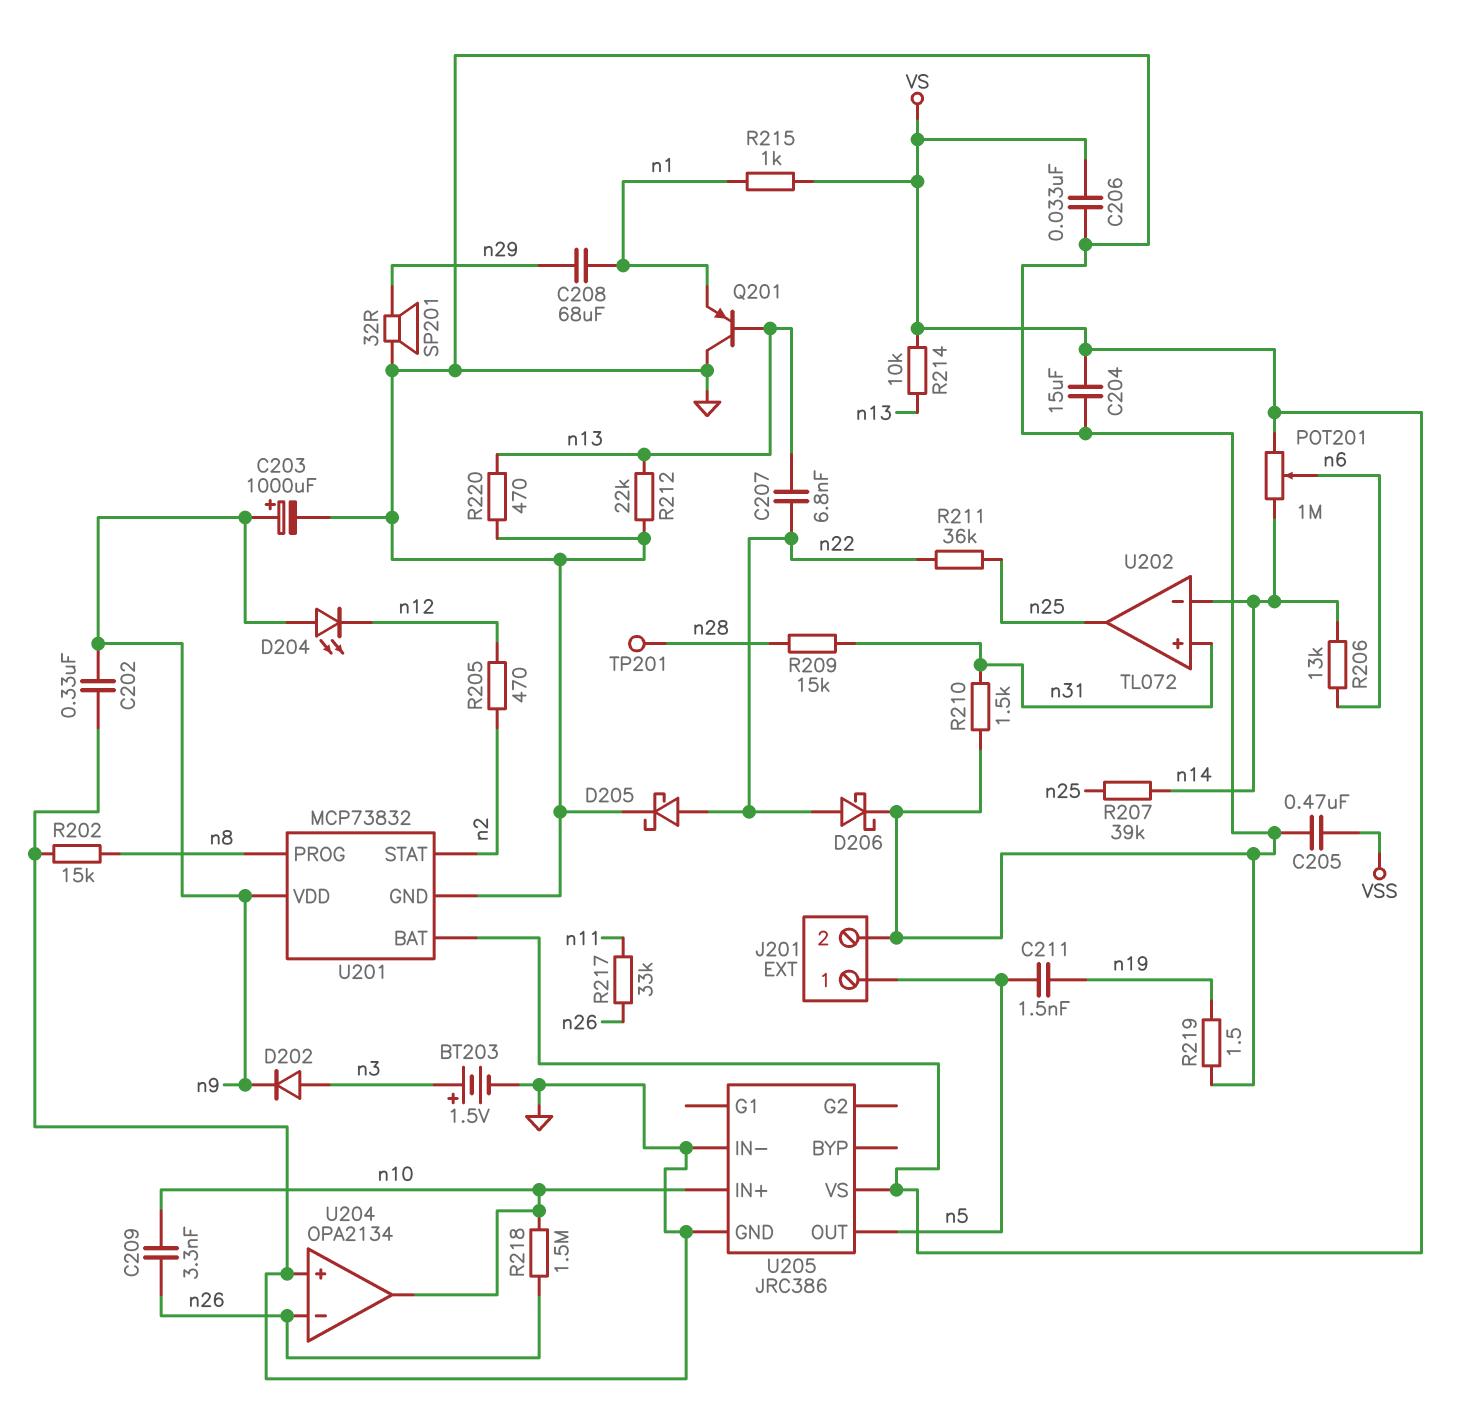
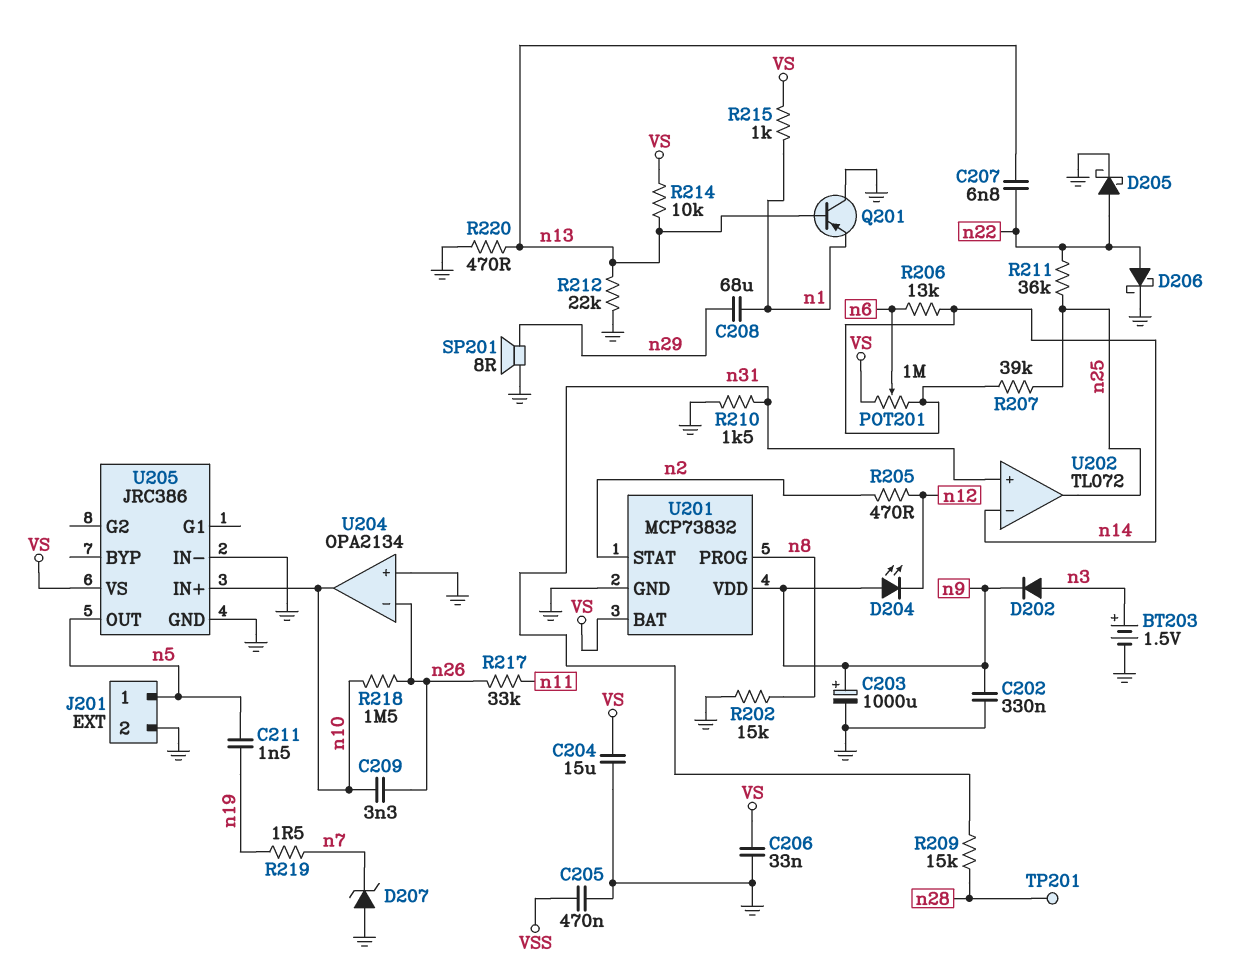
D207: none -> zener (A GND, K n7)
R219: 1.5 (GND, n19) -> 1.5 (n7, n19)
SP201: speaker 32R (GND, n29) -> speaker 8R (GND, n29)

